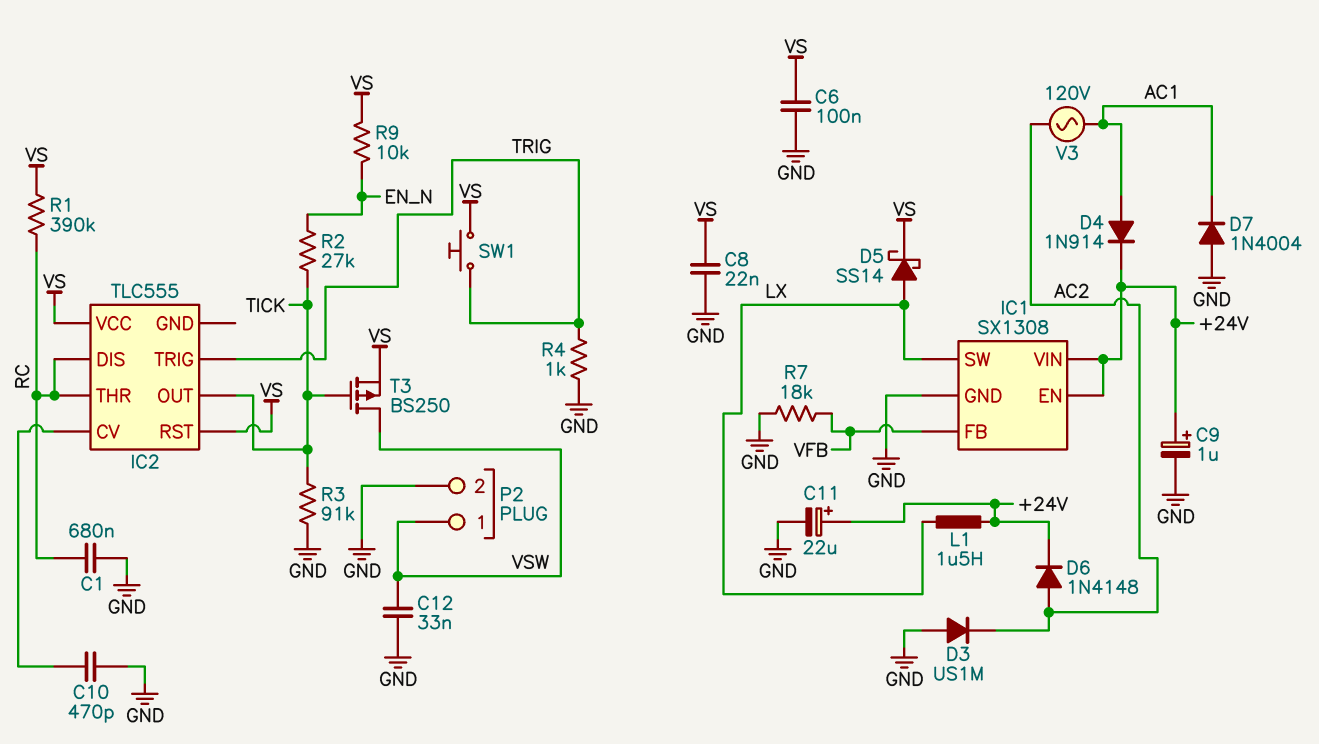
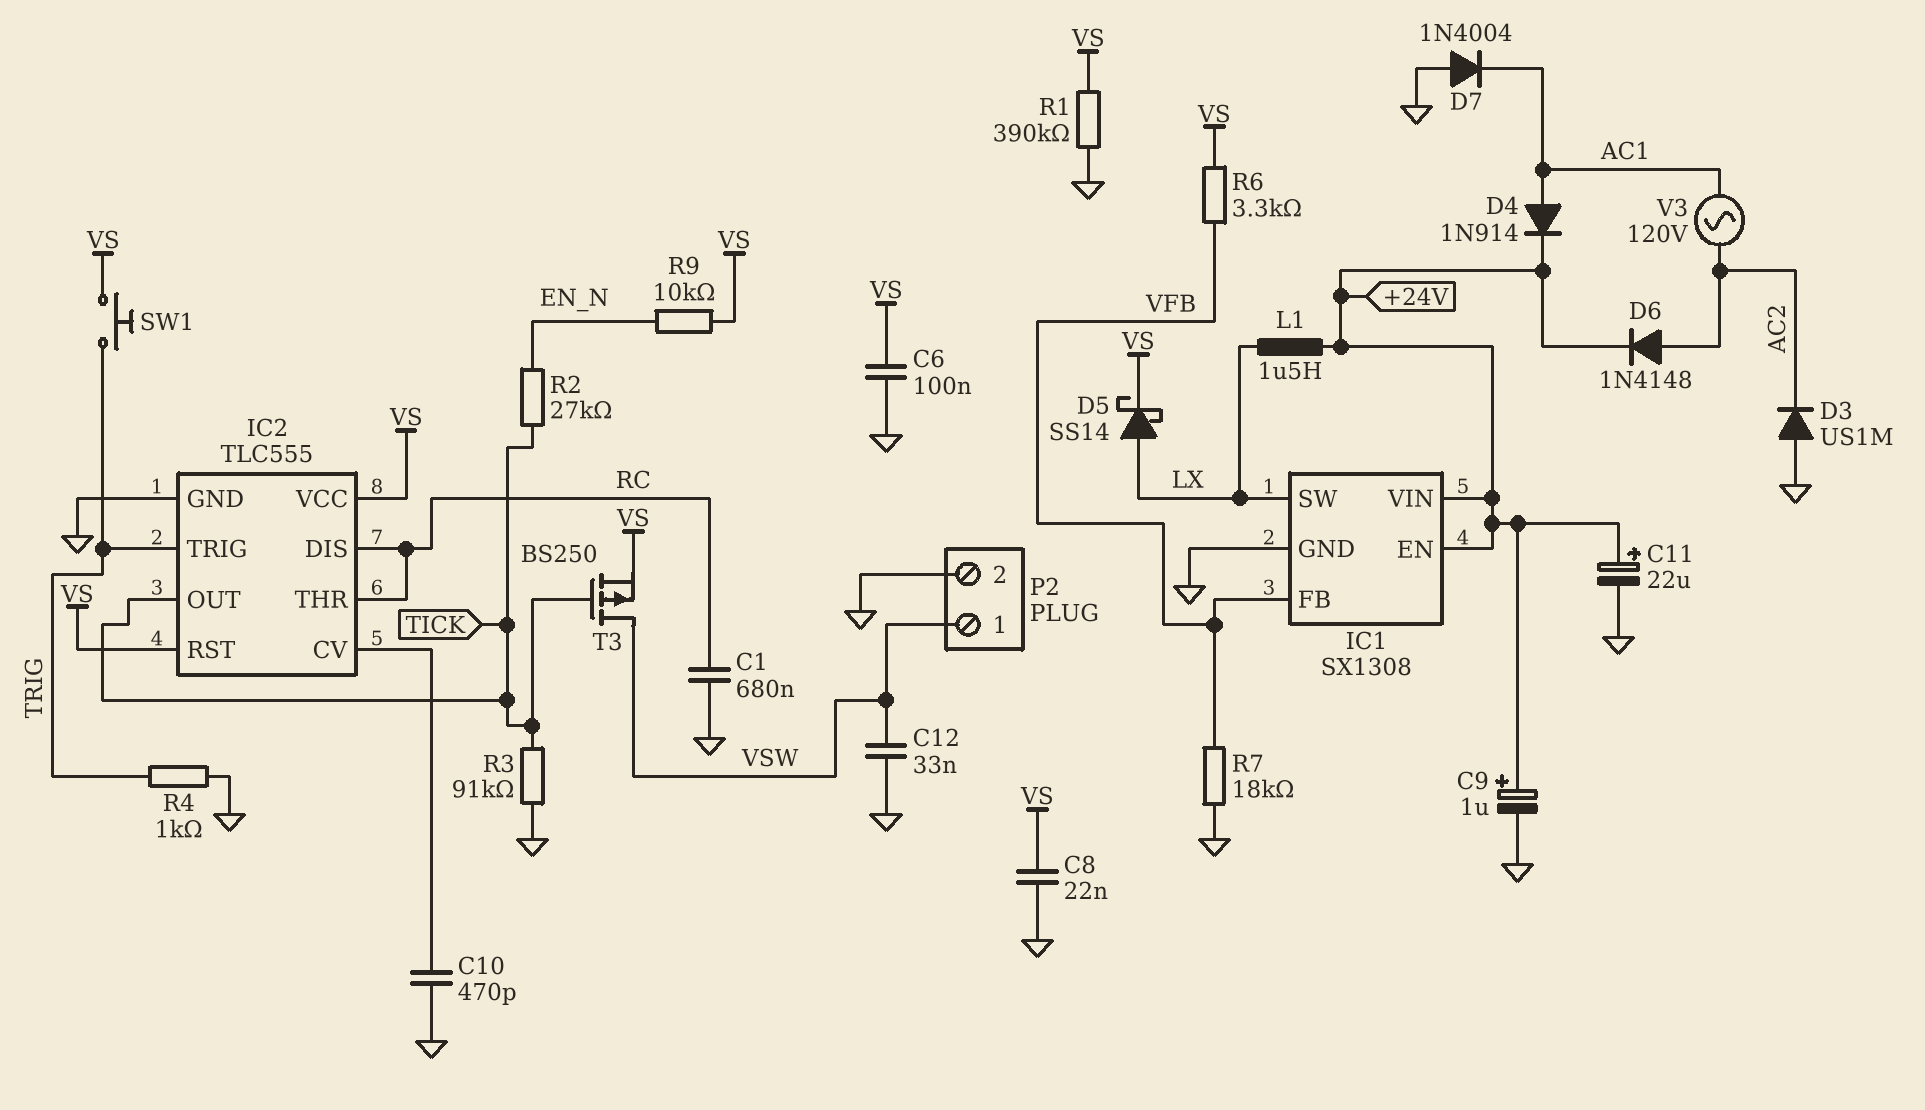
IC2 pin GND: none -> GND
R1: 390k (RC, VS) -> 390k (GND, VS)
R6: none -> 3.3k (VFB, VS)

